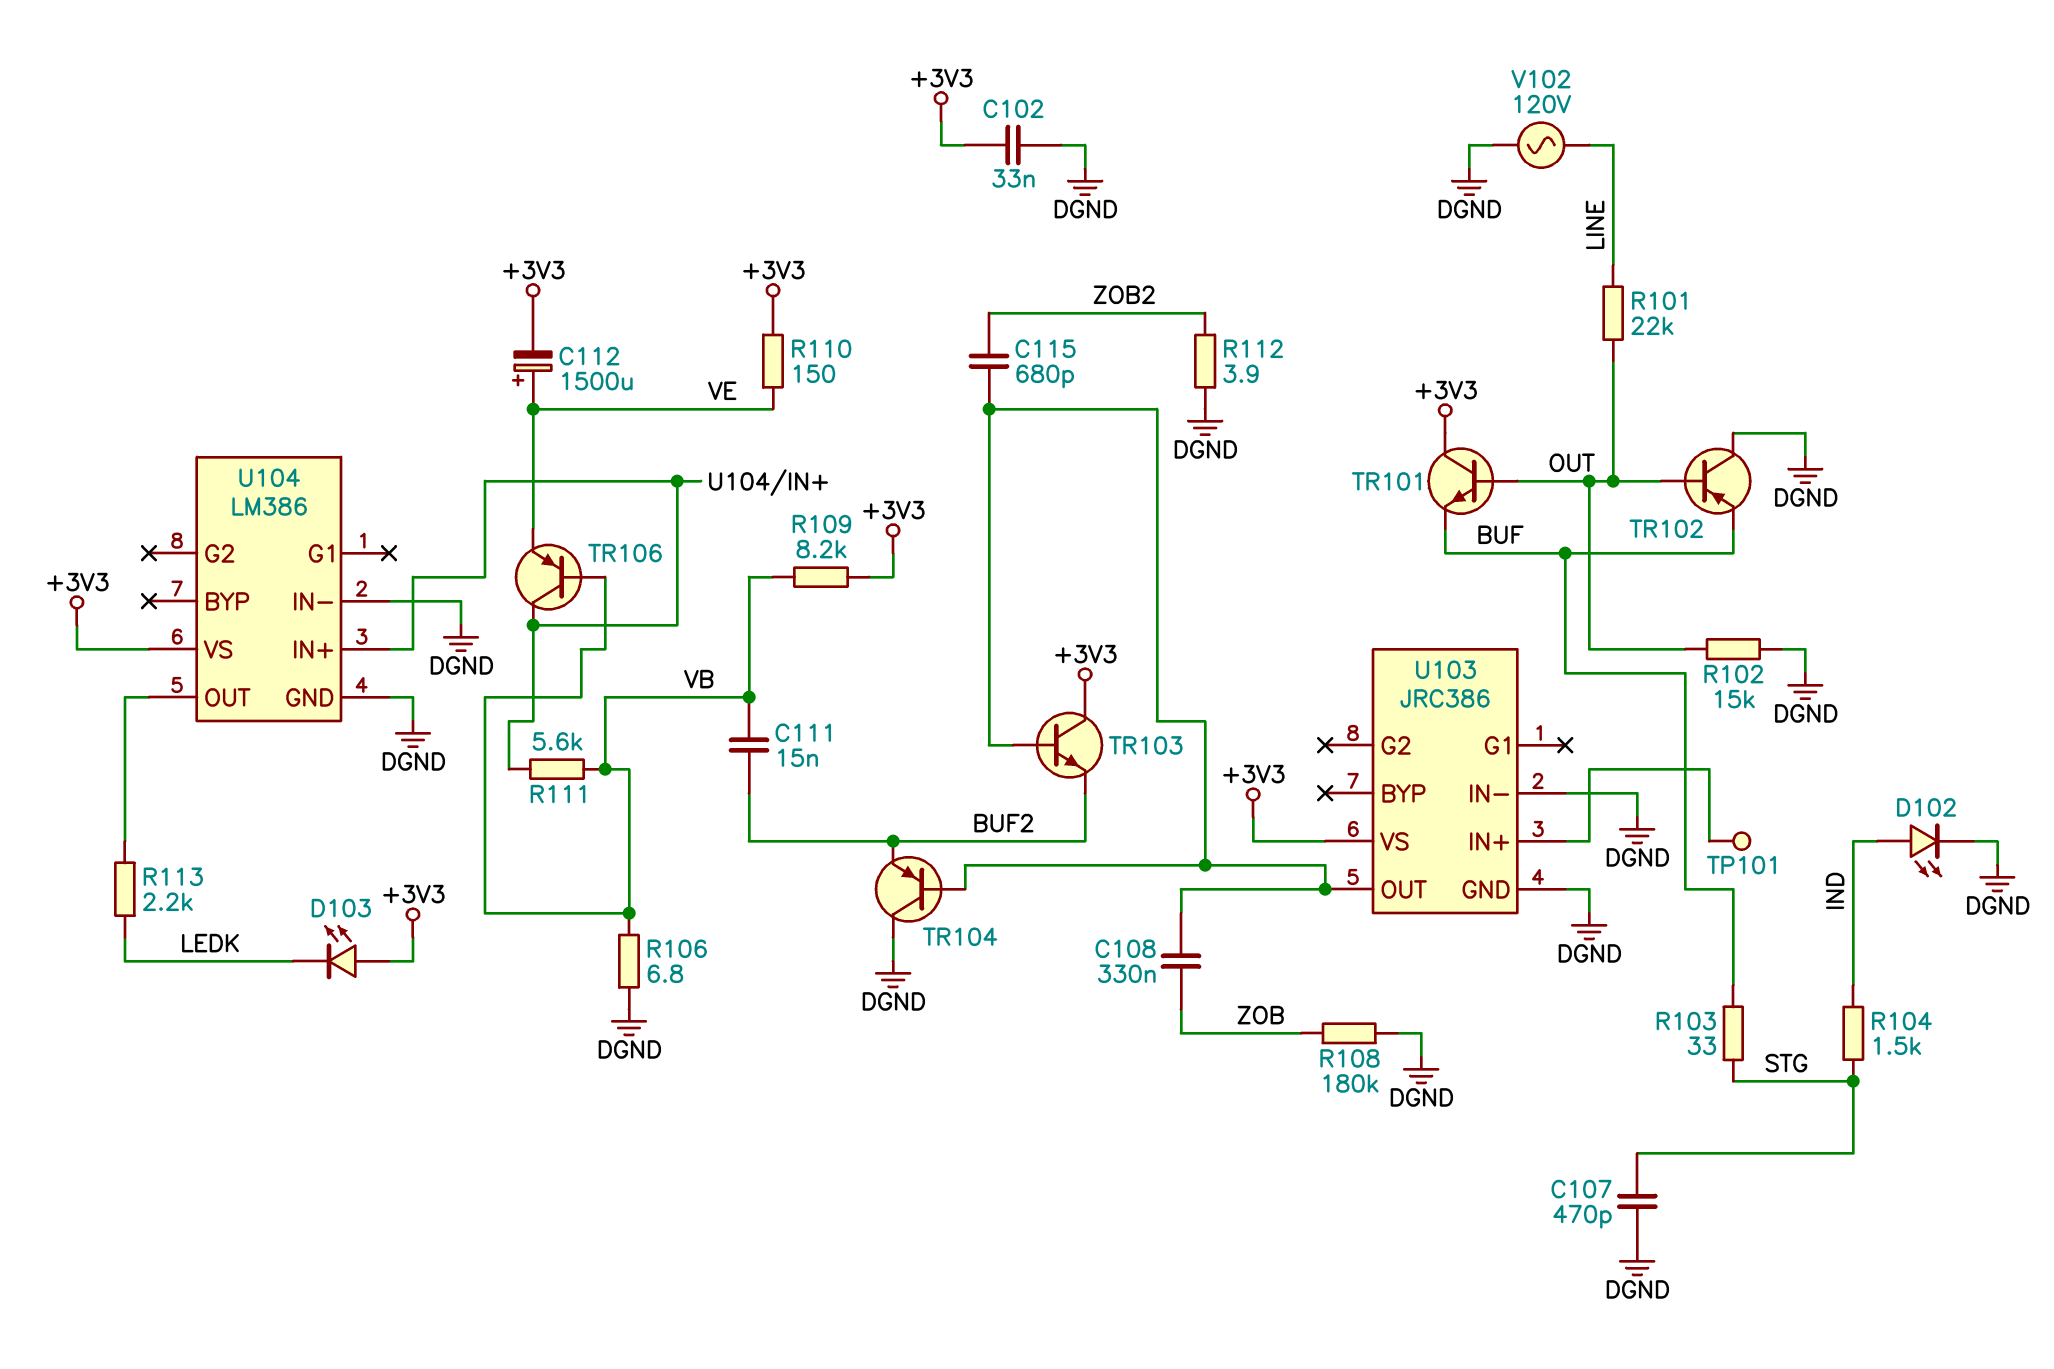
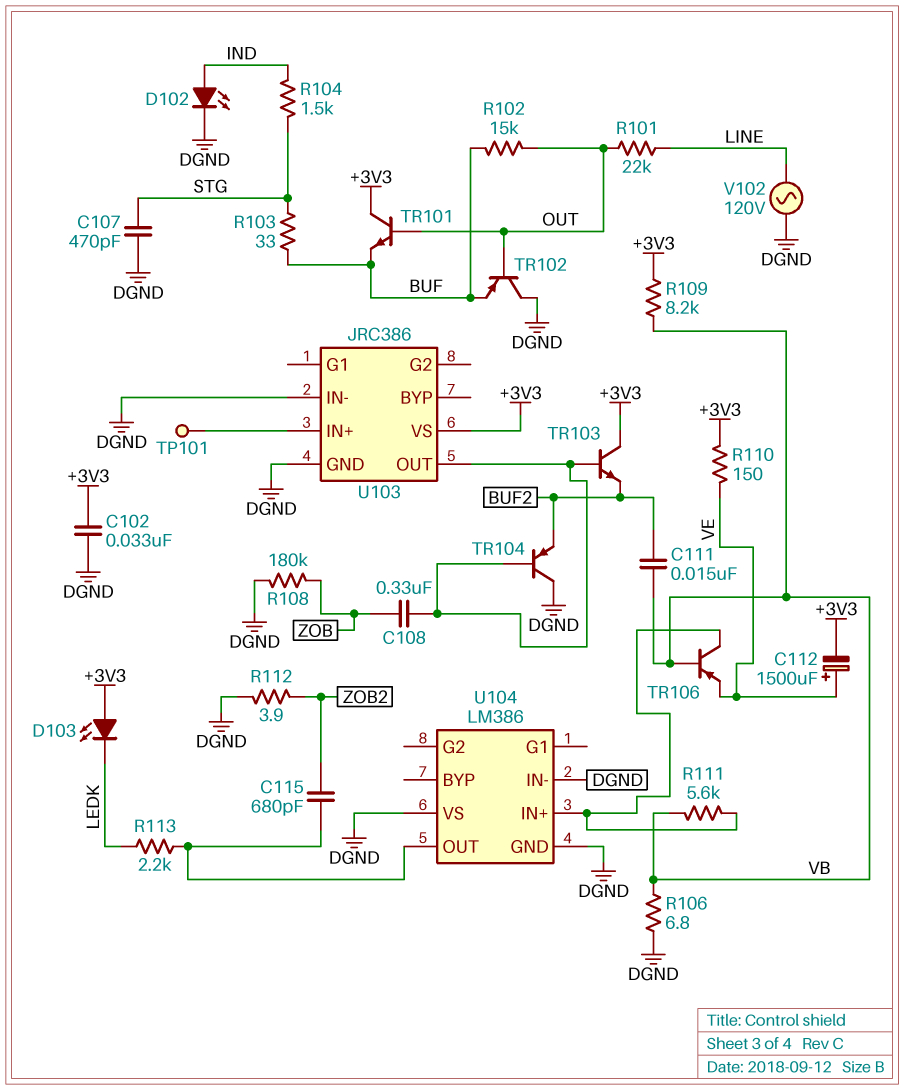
C115: 680pF (U103/OUT, ZOB2) -> 680pF (U104/OUT, ZOB2)
R102: 15k (DGND, OUT) -> 15k (BUF, OUT)
U104 pin VS: +3V3 -> DGND

